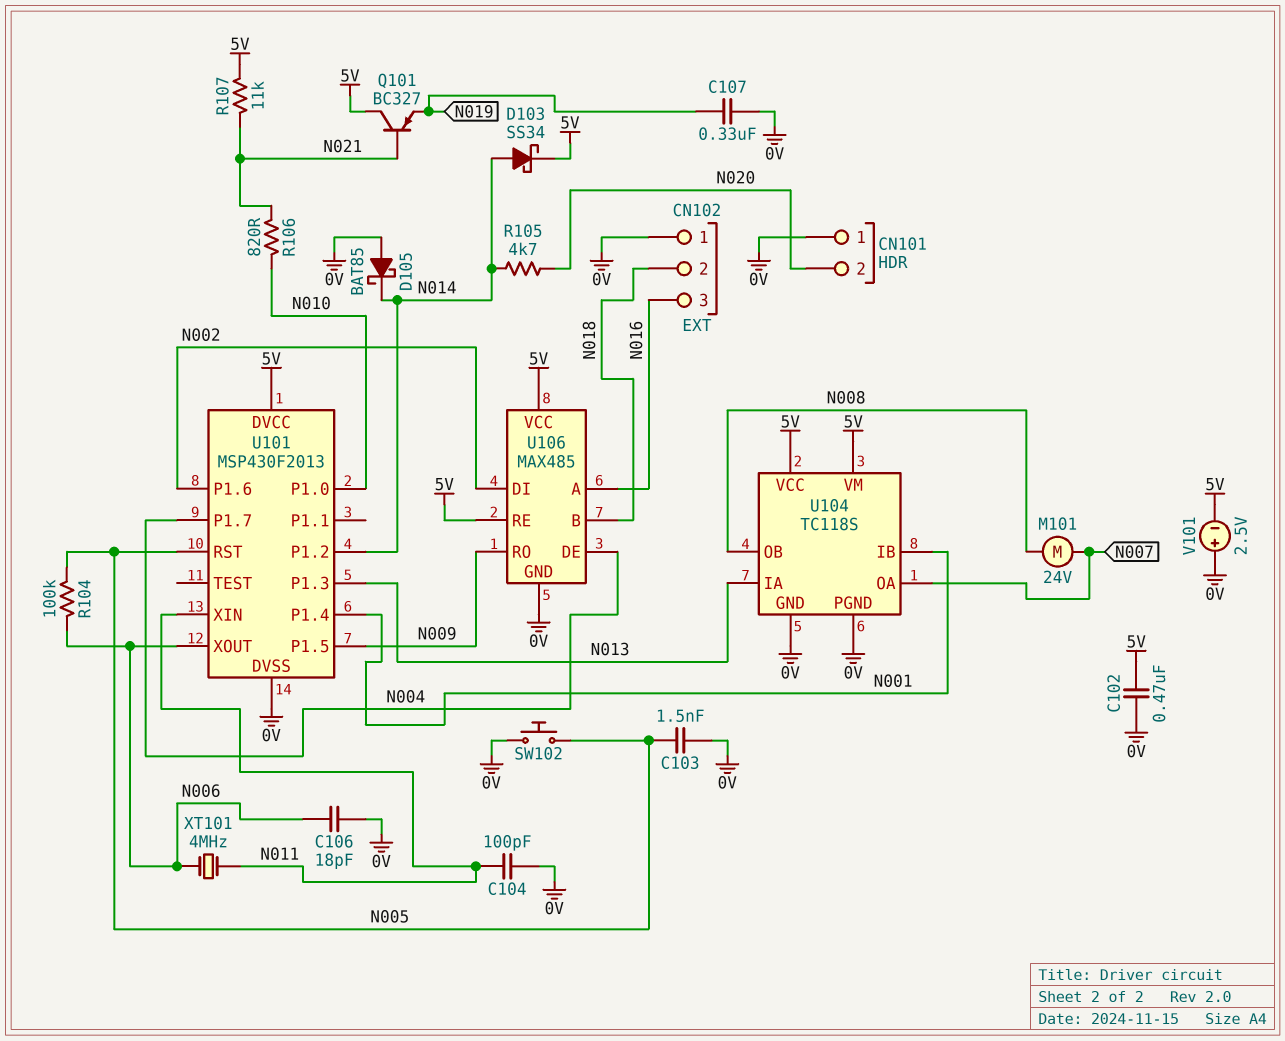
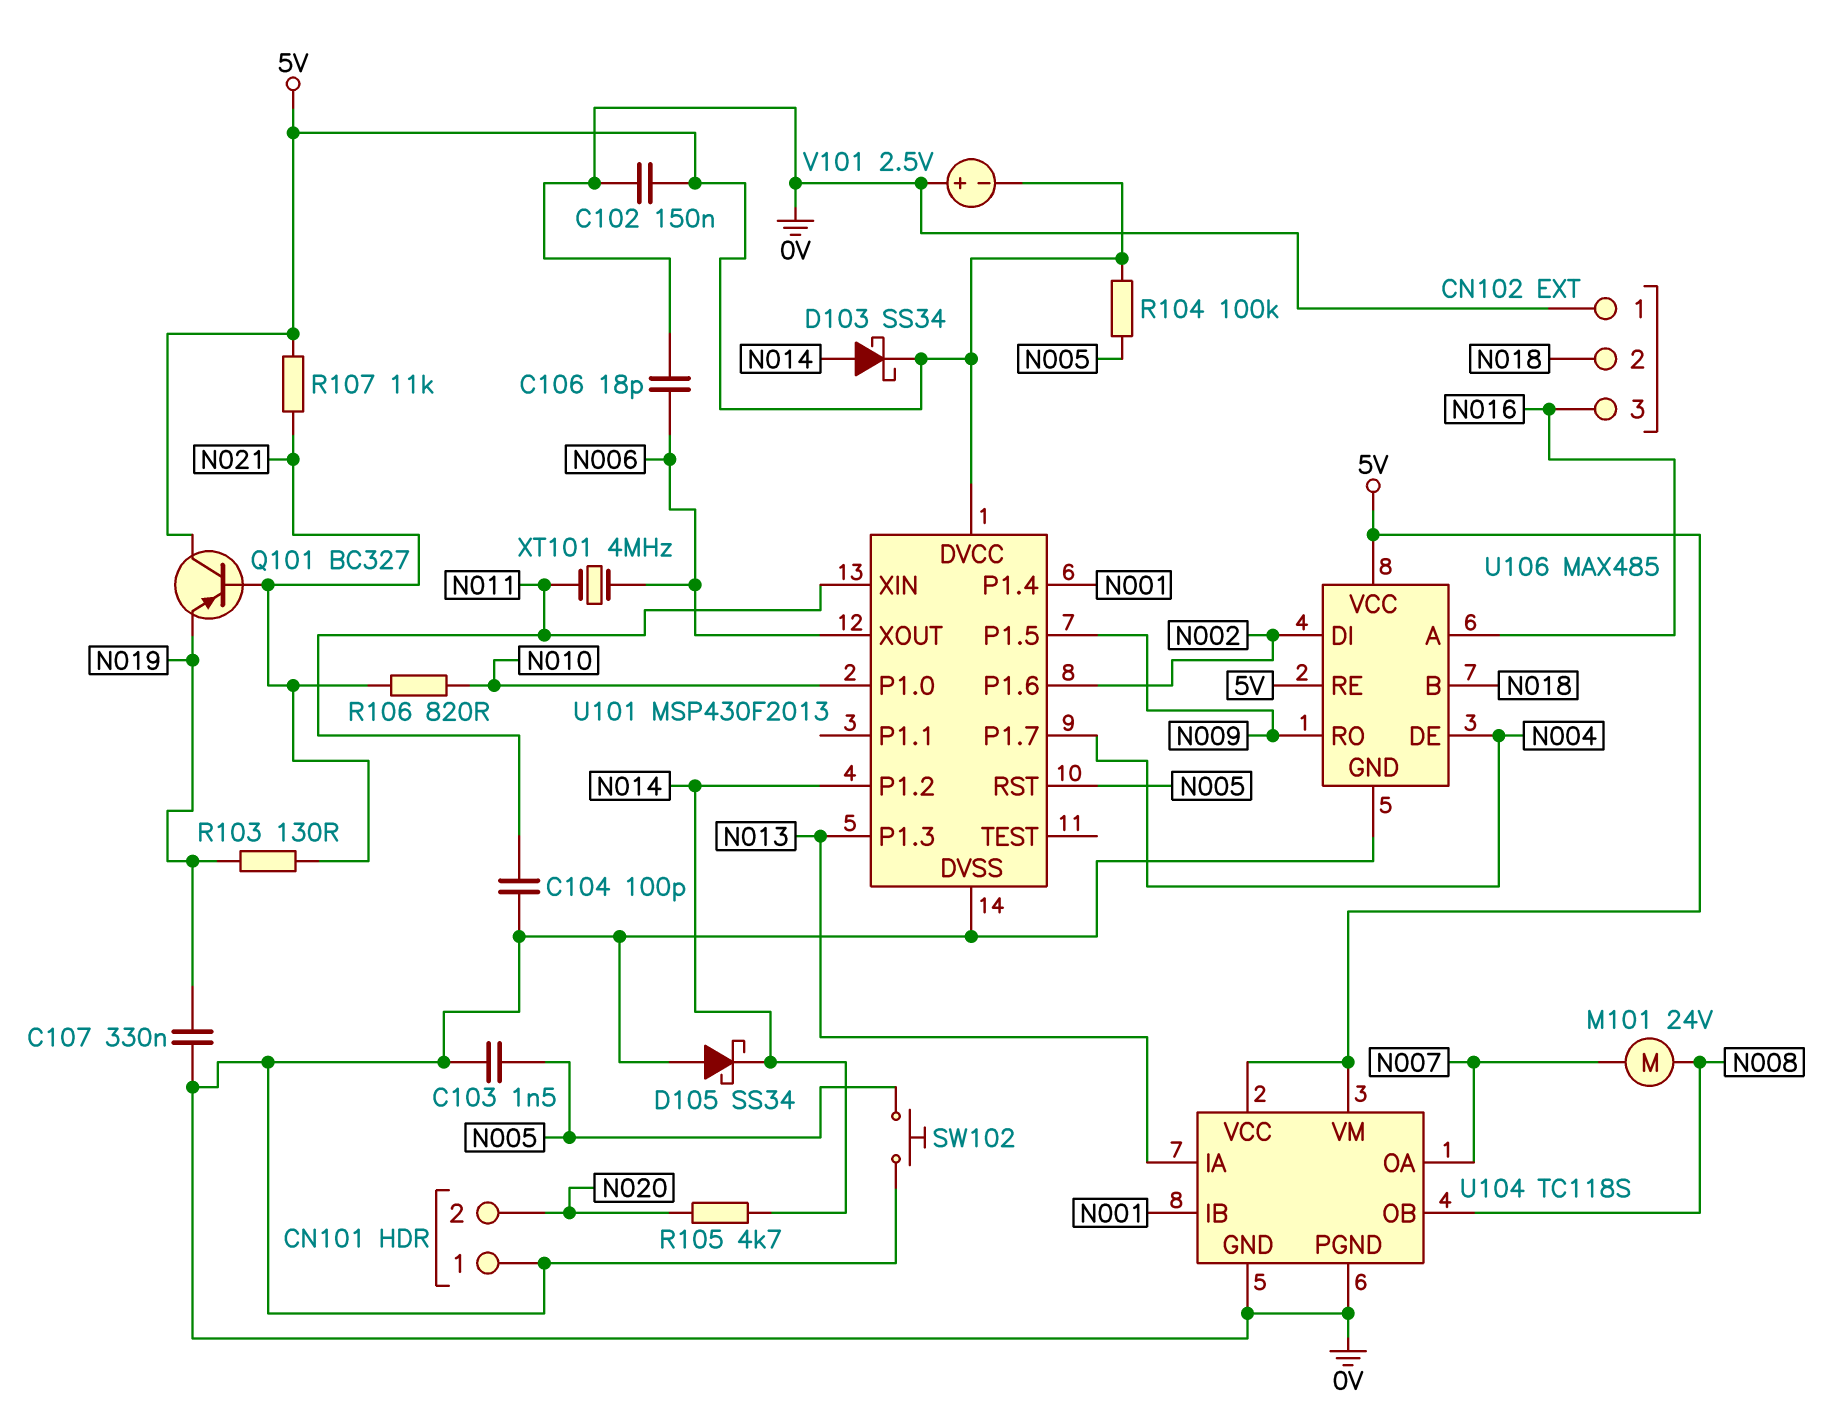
C102: 470nF (0V, 5V) -> 150nF (0V, 5V)
D105: schottky BAT85 (A 0V, K N014) -> schottky SS34 (A 0V, K N014)
R103: none -> 130 (N019, N021)
R104: 100k (N005, N006) -> 100k (5V, N005)

